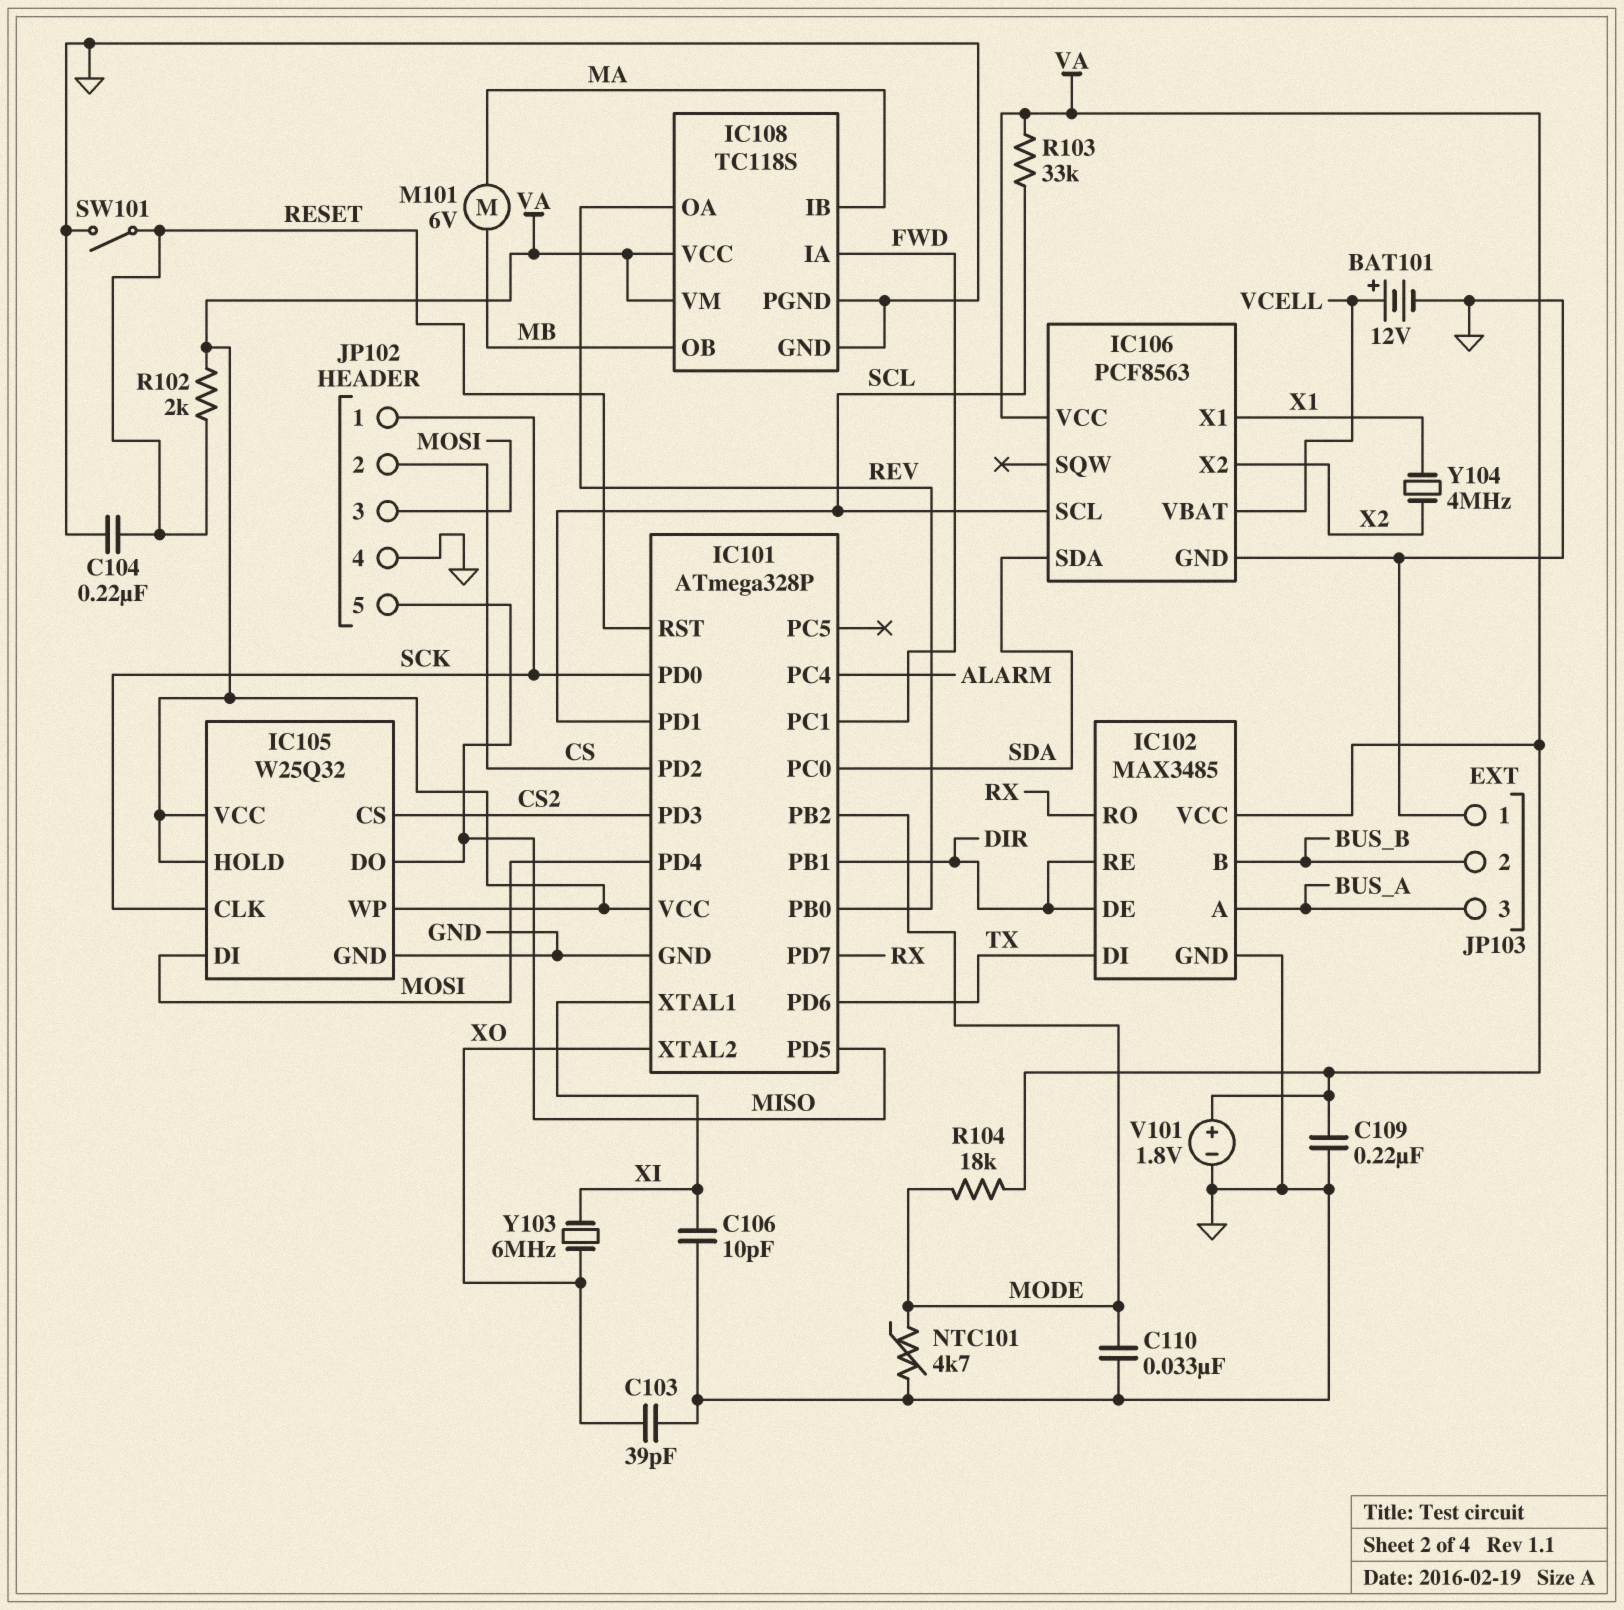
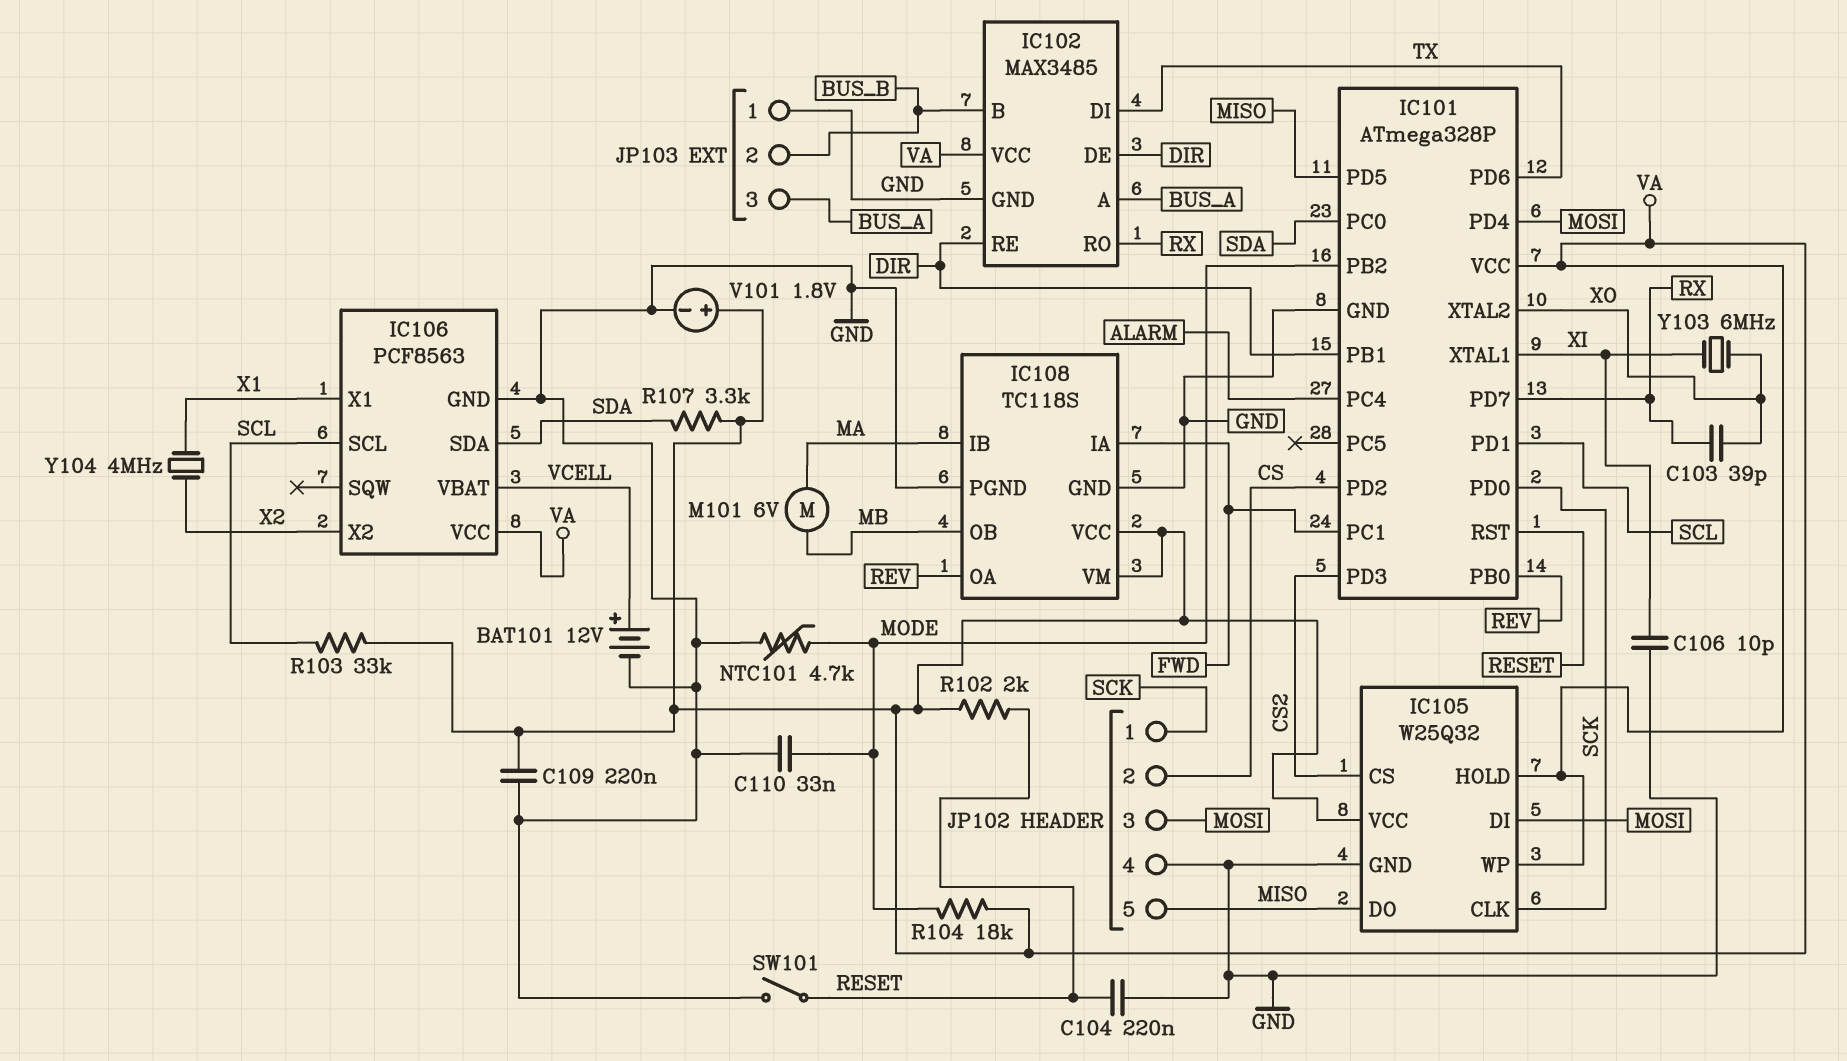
C103: 39pF (GND, XO) -> 39pF (RX, XO)
R107: none -> 3.3k (SDA, VA)

